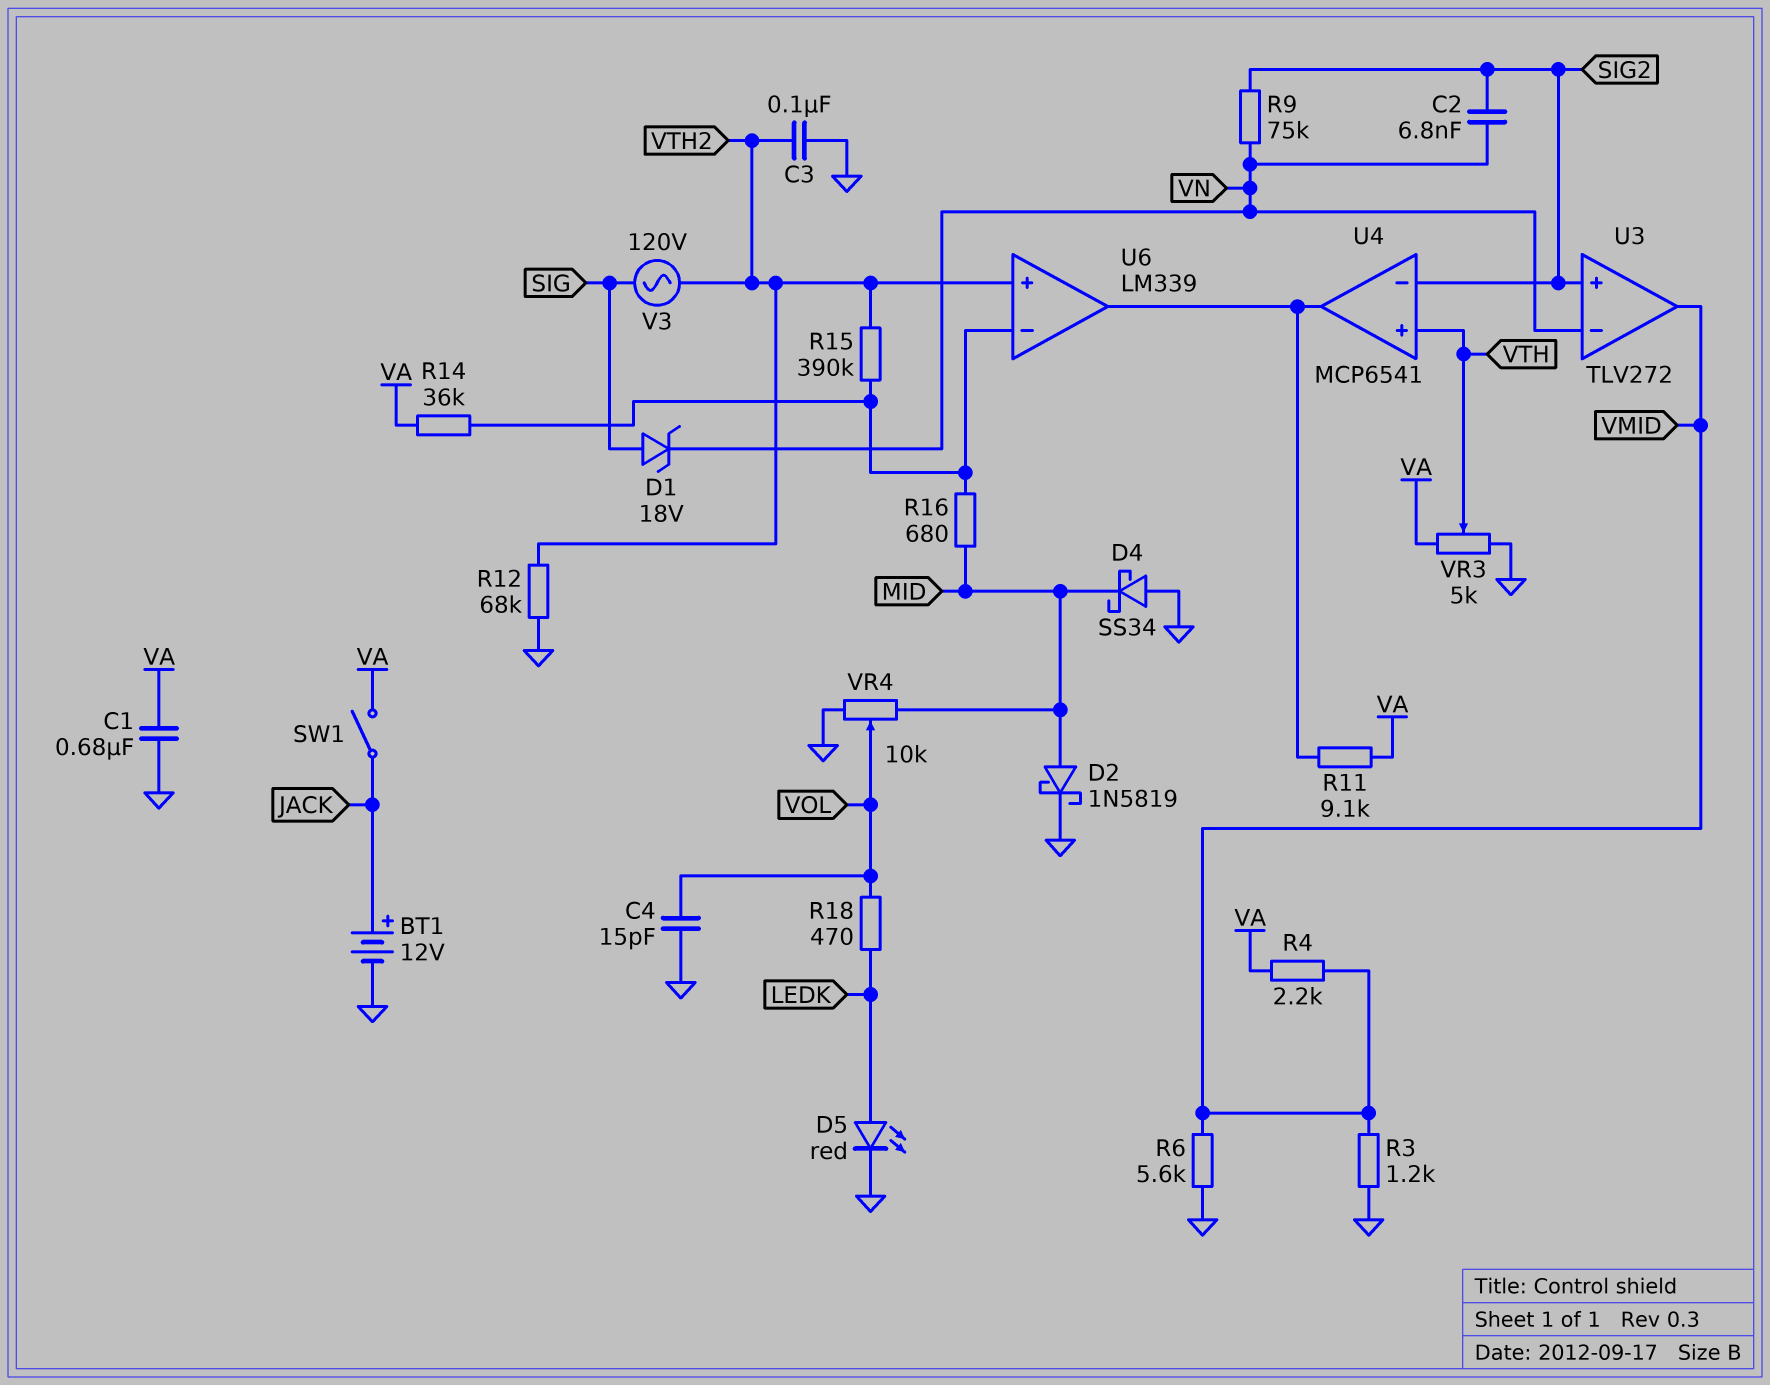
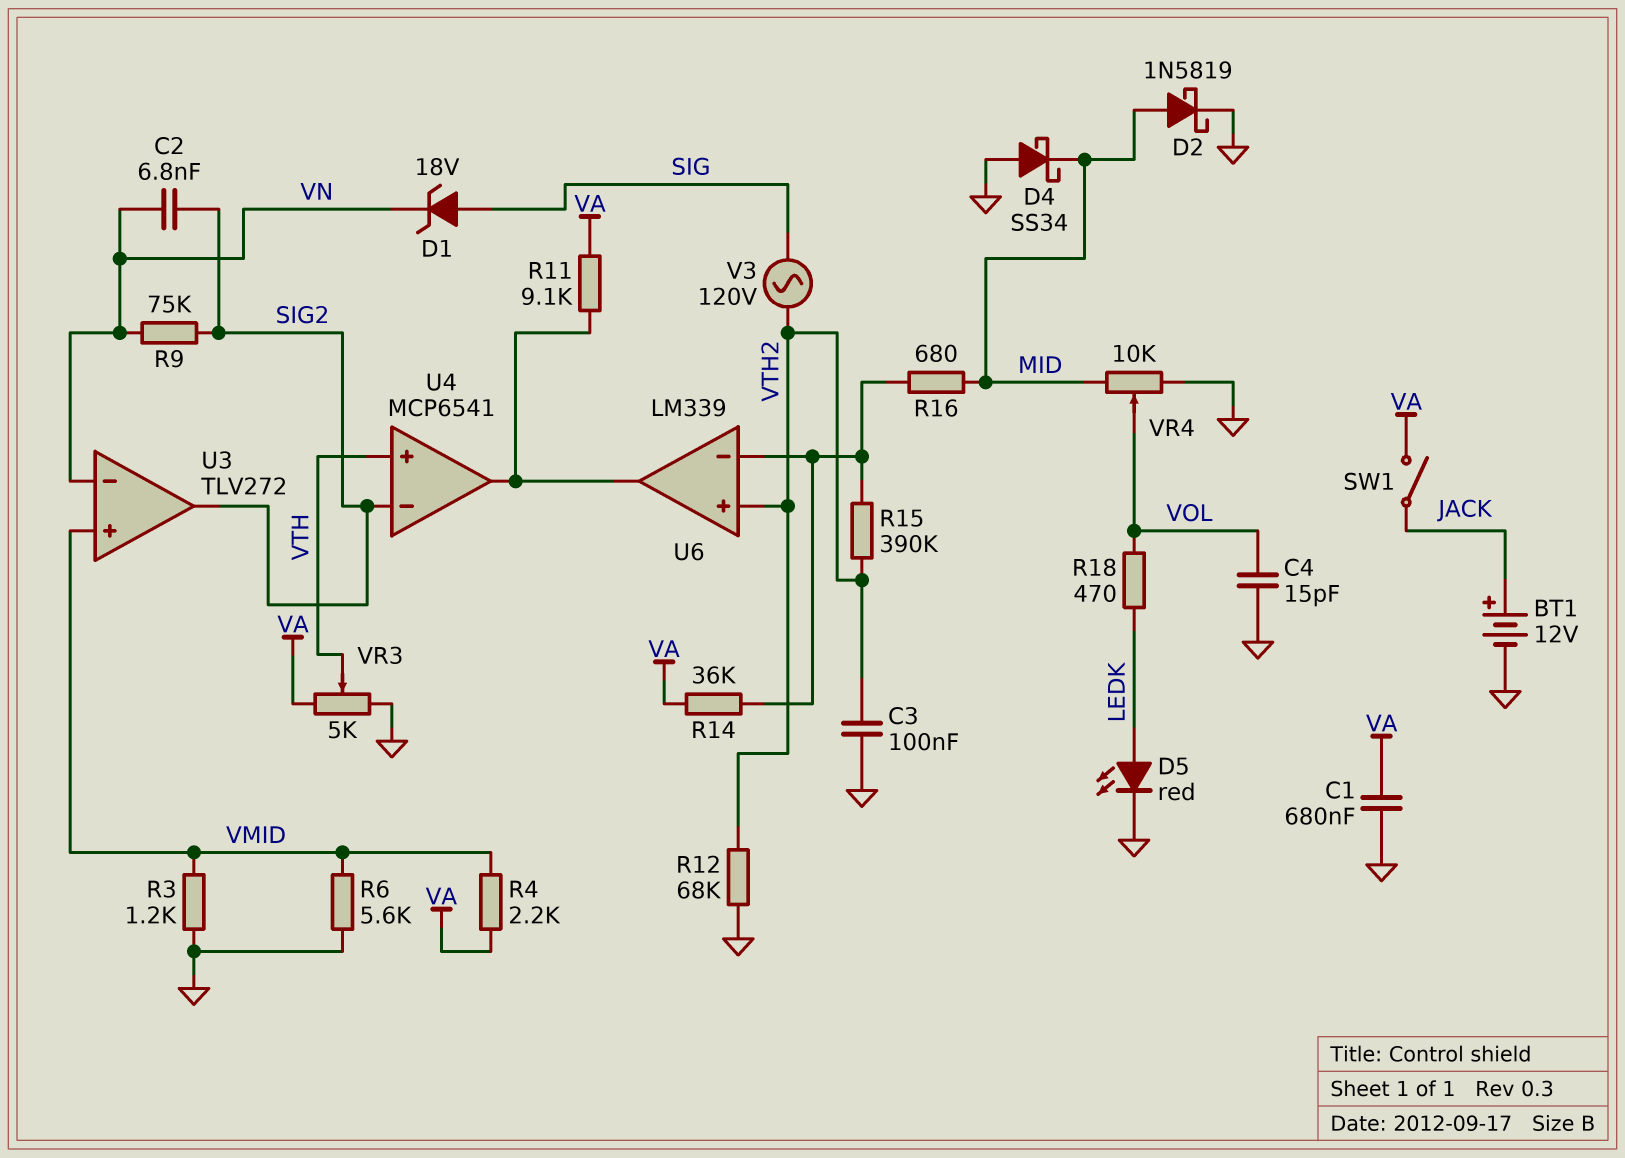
U3 pin in+: SIG2 -> VMID
U3 pin out: VMID -> SIG2

